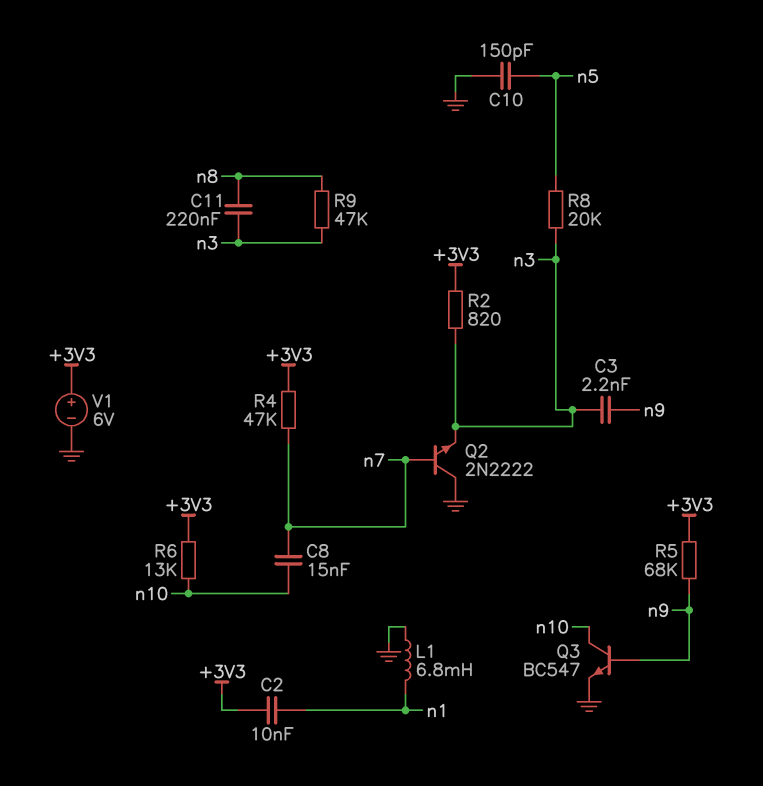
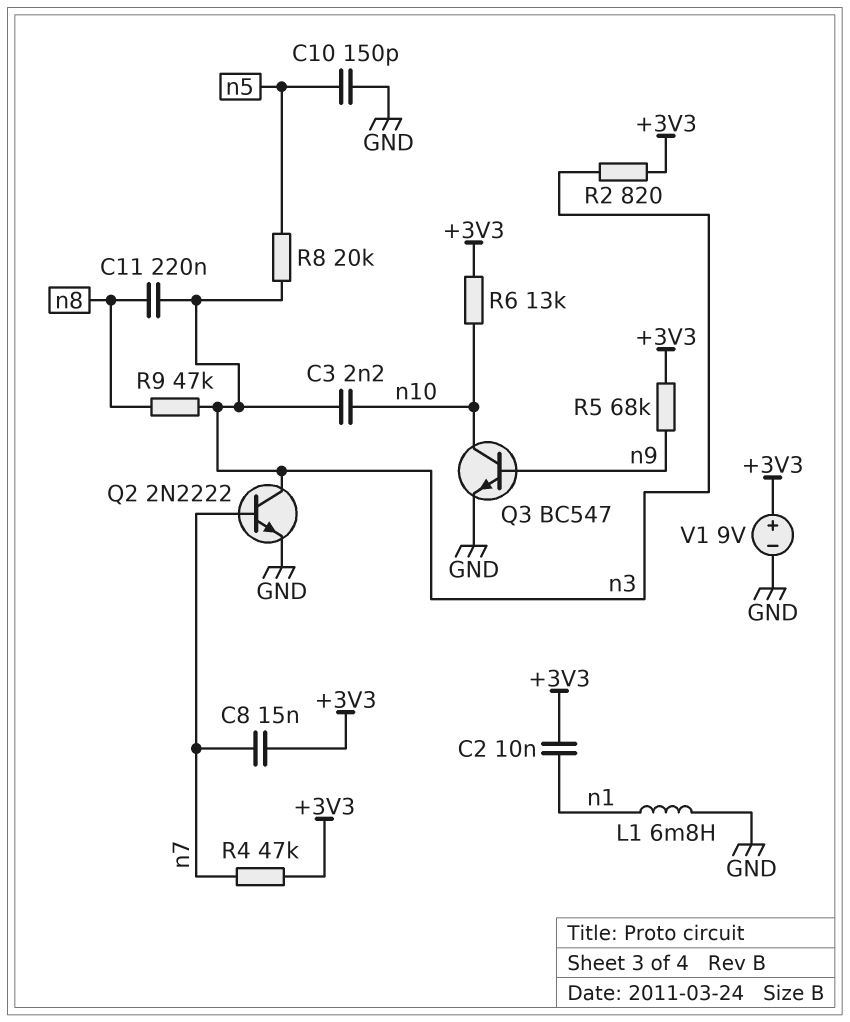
C3: 2.2nF (n3, n9) -> 2.2nF (n3, n10)
C8: 15nF (n7, n10) -> 15nF (+3V3, n7)
Q2: NPN 2N2222 (B n7, C GND, E n3) -> NPN 2N2222 (B n7, C n3, E GND)
V1: 6V (plus +3V3, minus GND) -> 9V (plus +3V3, minus GND)

